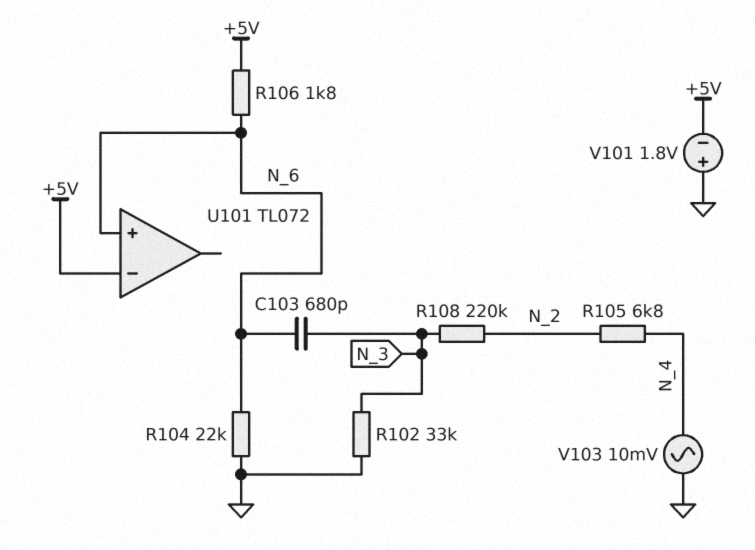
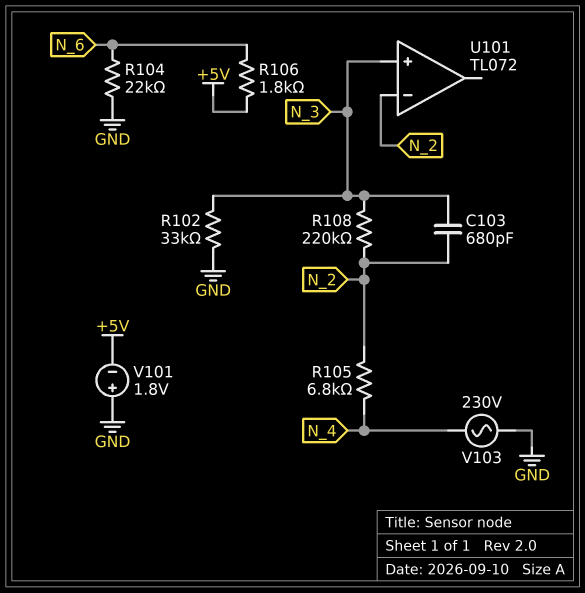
C103: 680pF (N_3, N_6) -> 680pF (N_2, N_3)
U101 pin in+: N_6 -> N_3
U101 pin in-: +5V -> N_2
V103: AC 10mV (GND, N_4) -> AC 230V (GND, N_4)

